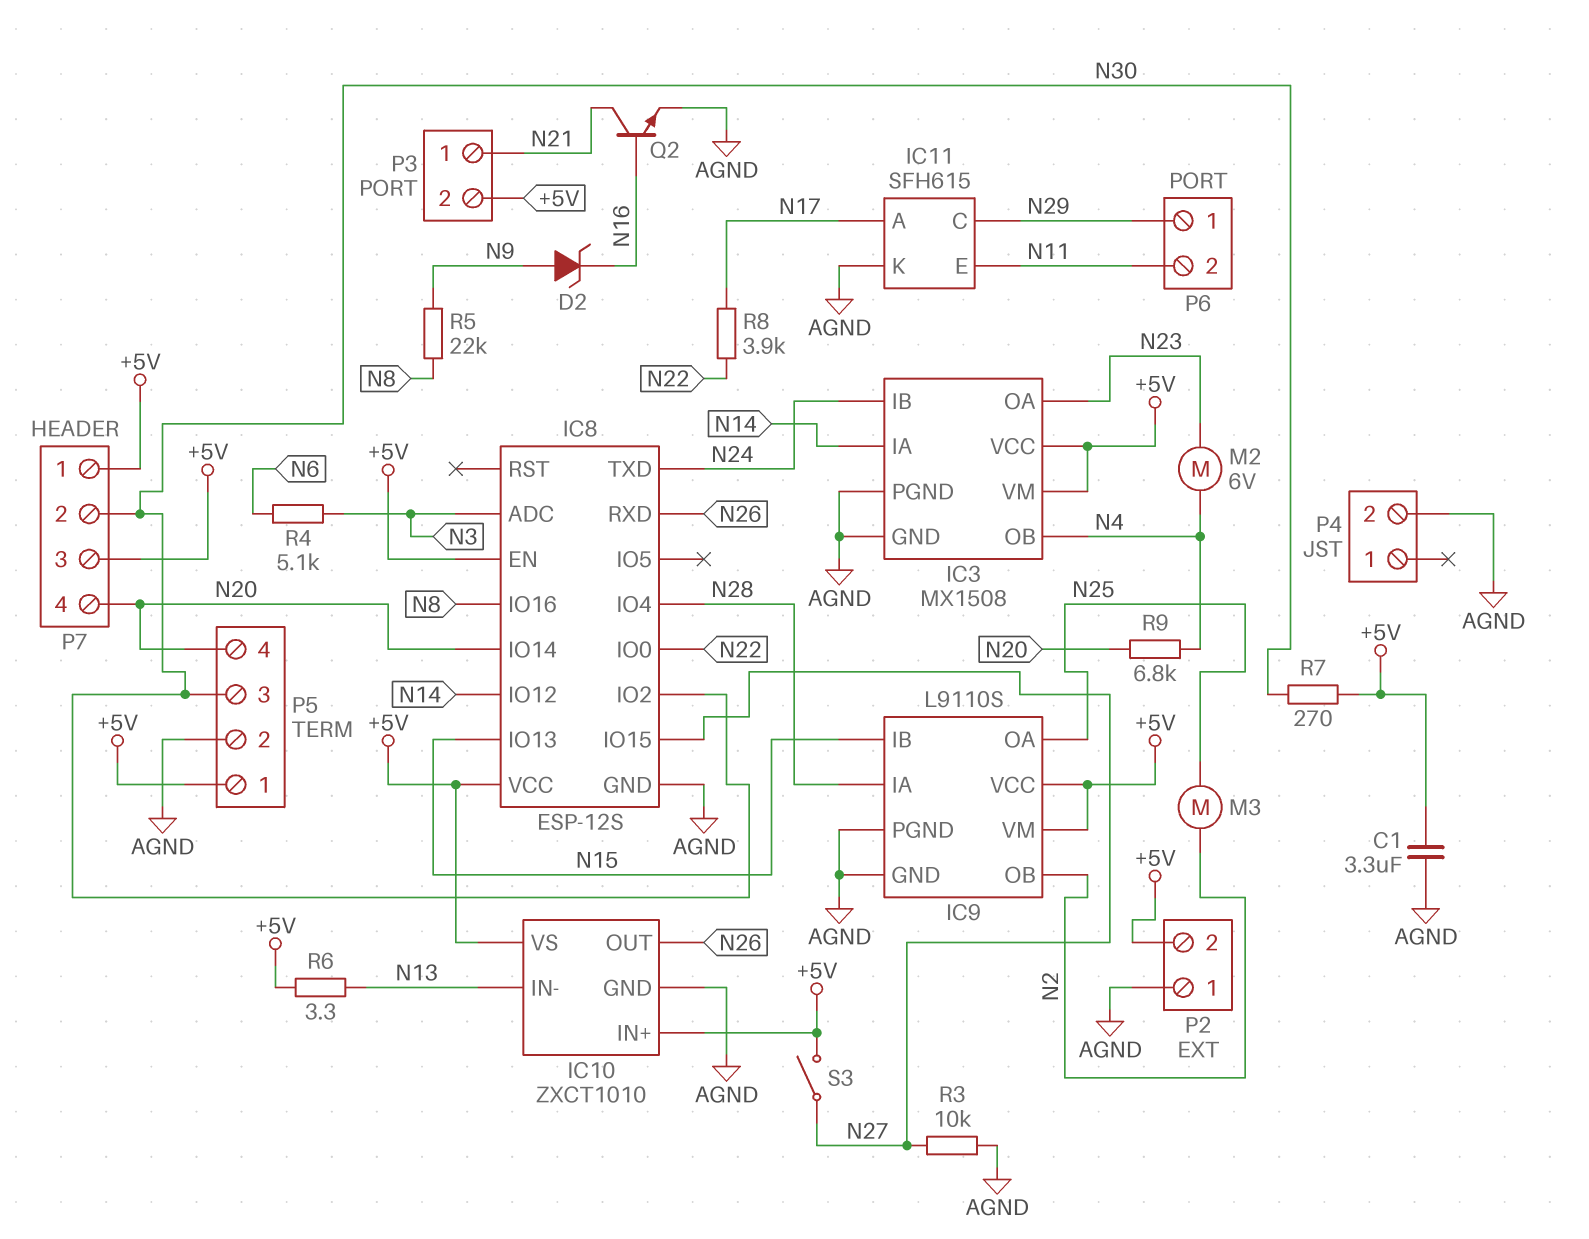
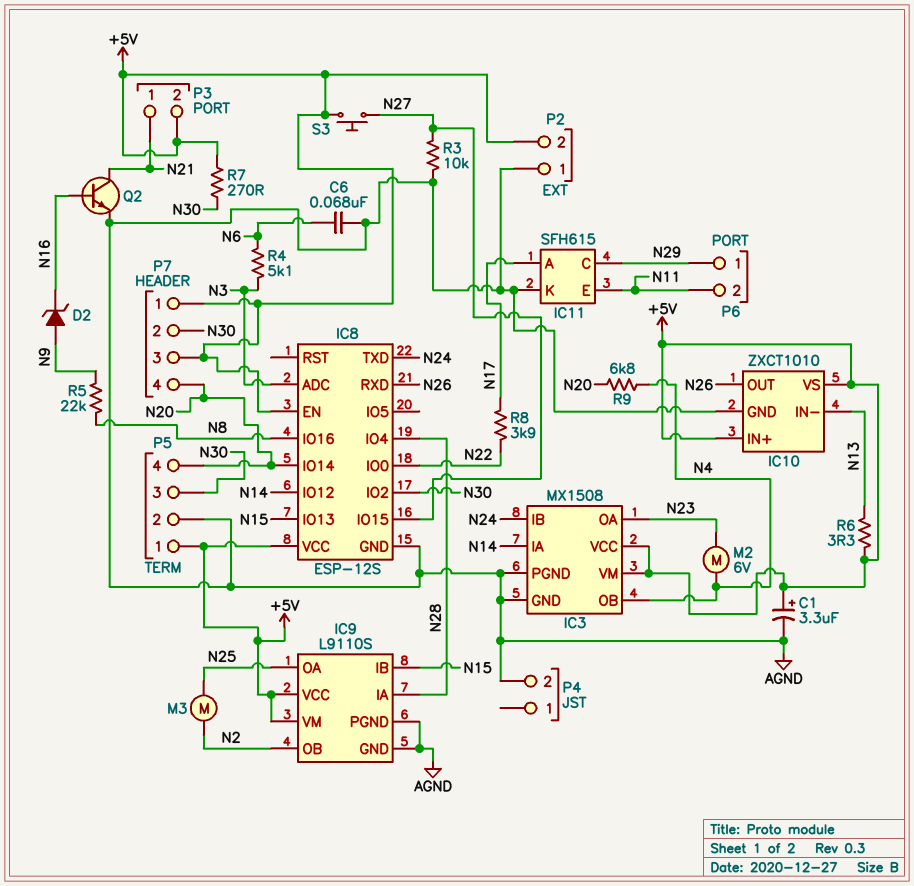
C1: 3.3uF (+5V, AGND) -> 3.3uF (plus +5V, minus AGND)
C6: none -> 68nF (AGND, N6)
S3: switch (+5V, N27) -> button (+5V, N27)

